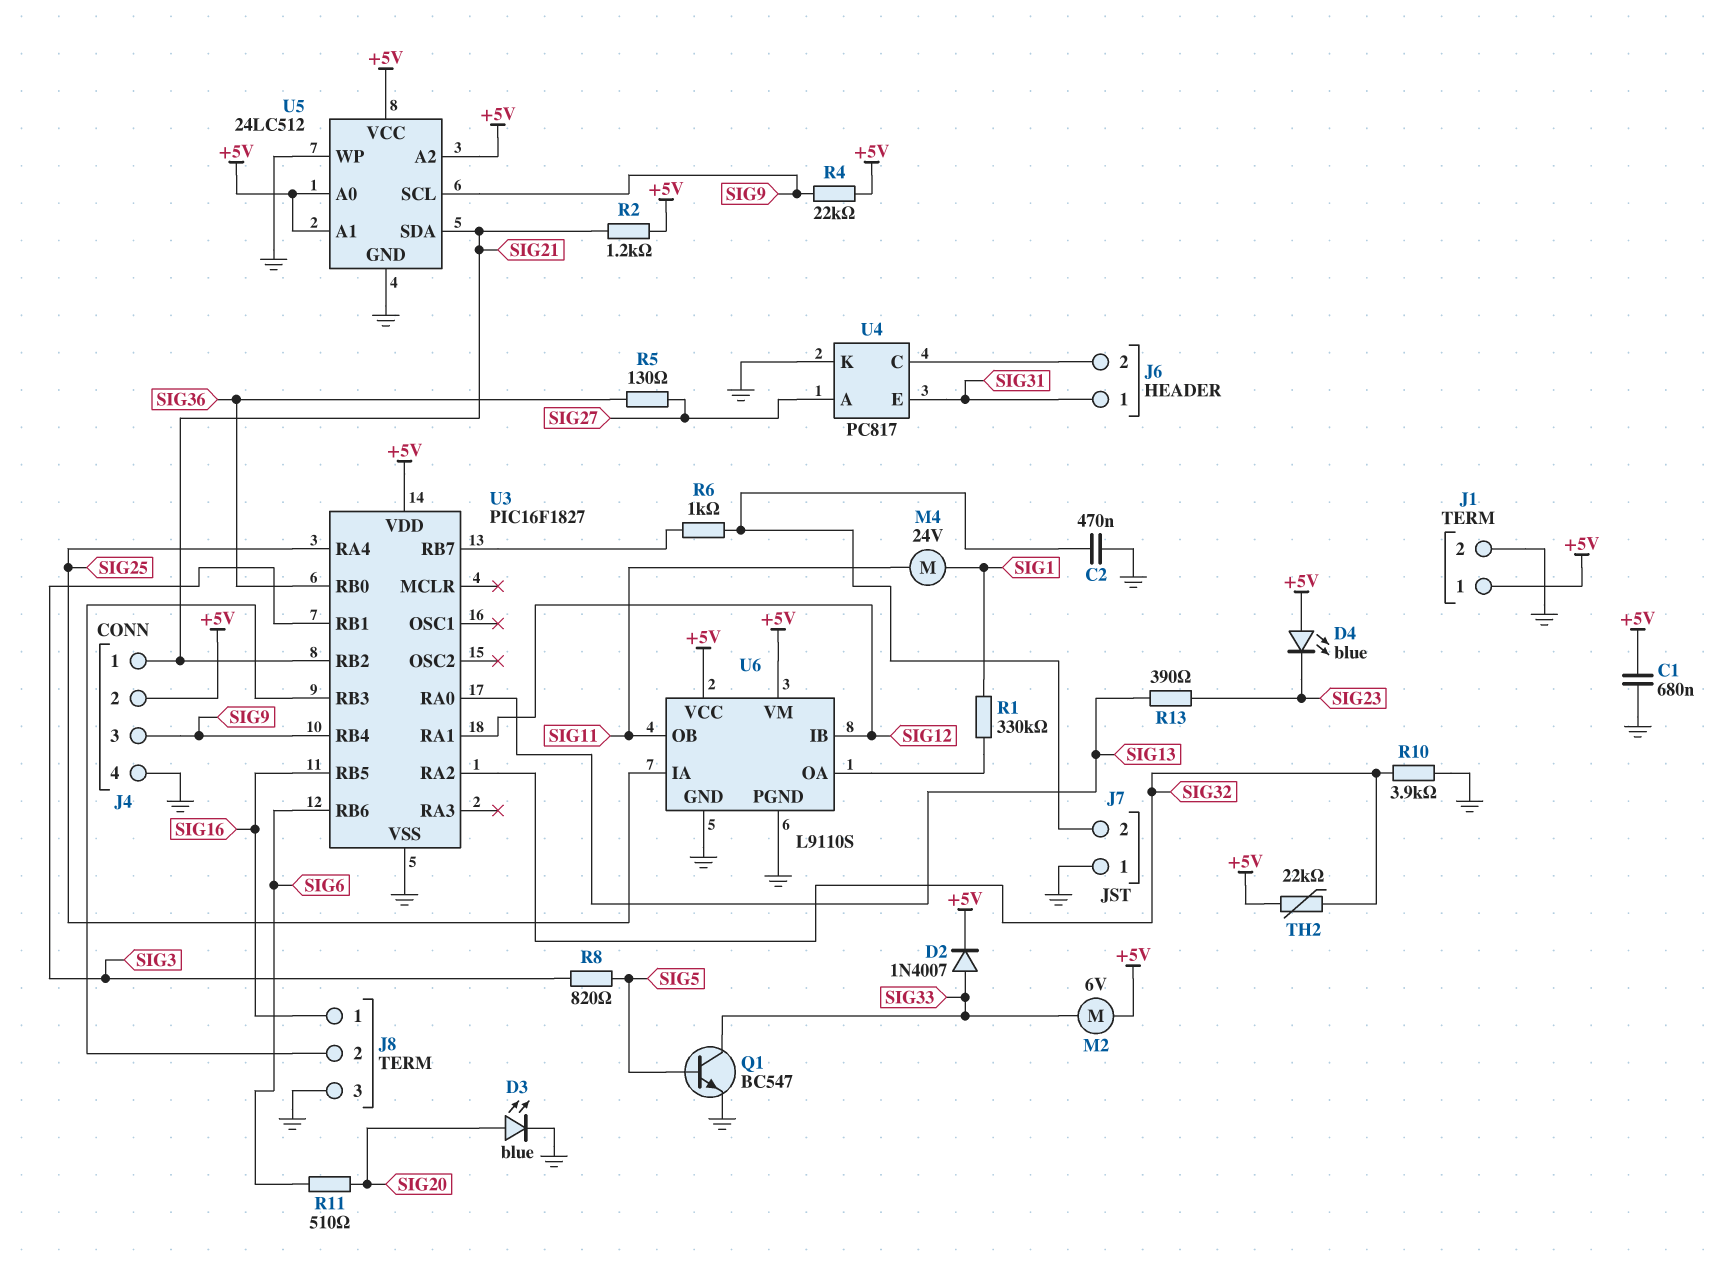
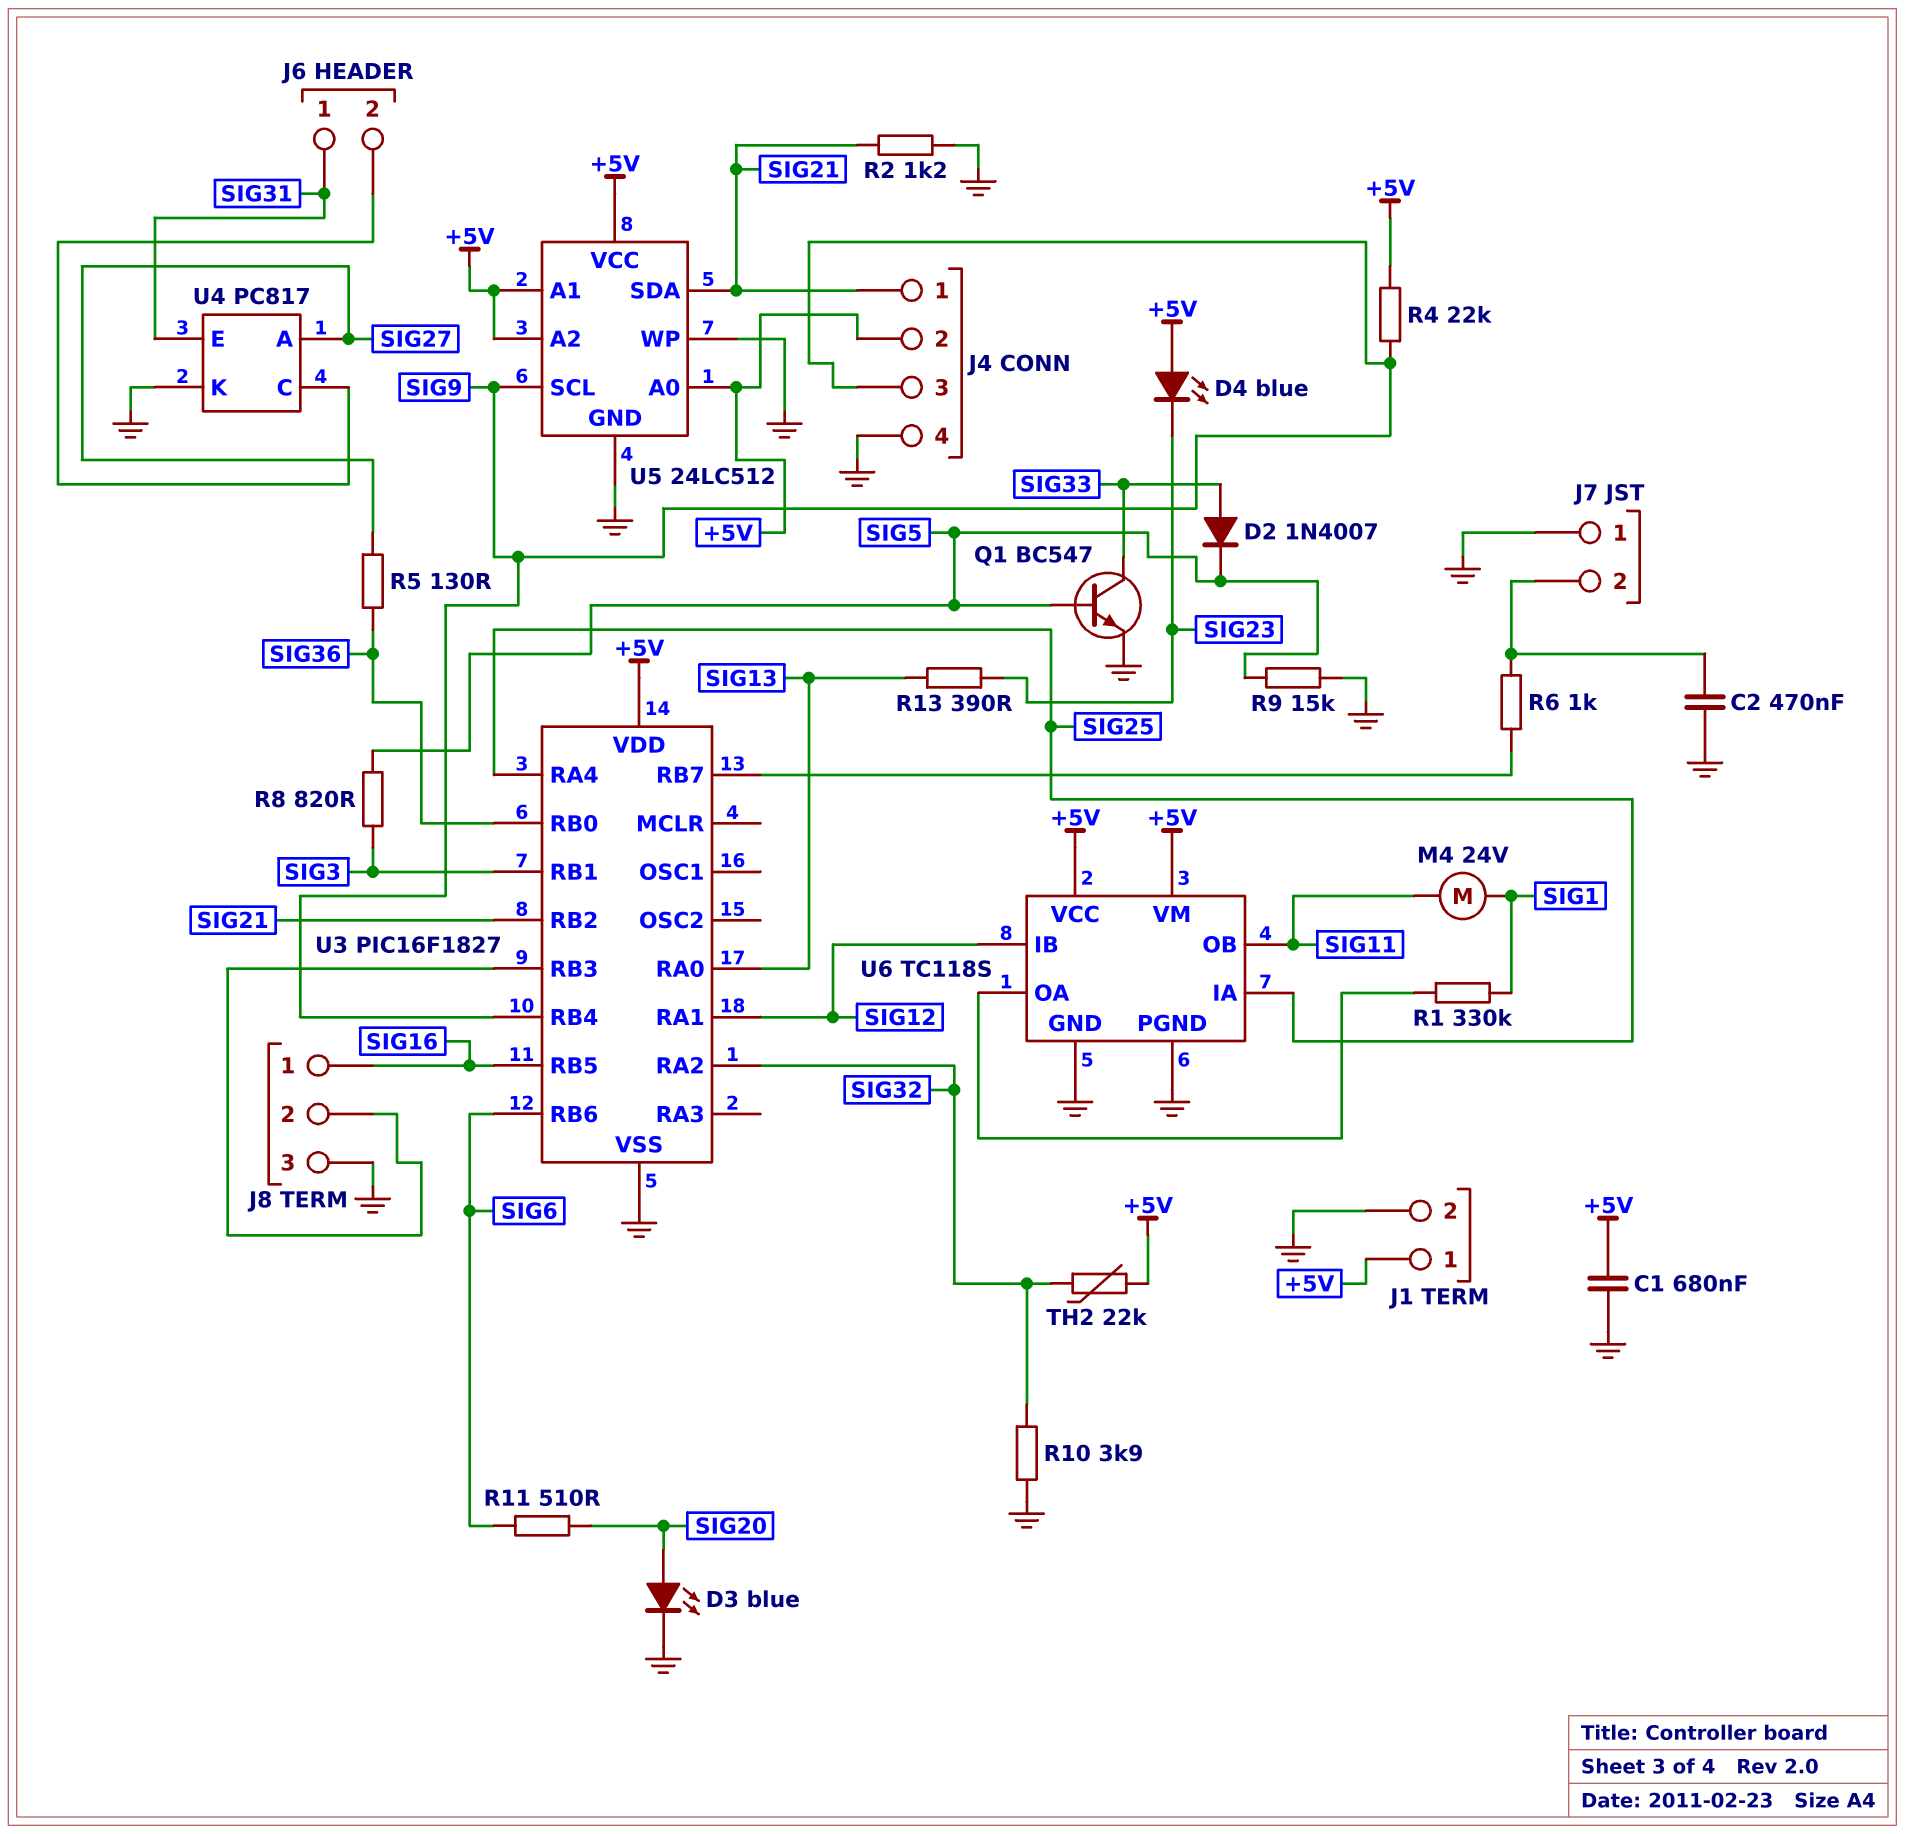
D2: diode 1N4007 (A SIG33, K +5V) -> diode 1N4007 (A SIG33, K SIG5)
M2: motor 6V (+5V, SIG33) -> none
R2: 1.2k (+5V, SIG21) -> 1.2k (GND, SIG21)
R9: none -> 15k (GND, SIG5)
U6: L9110S -> TC118S

